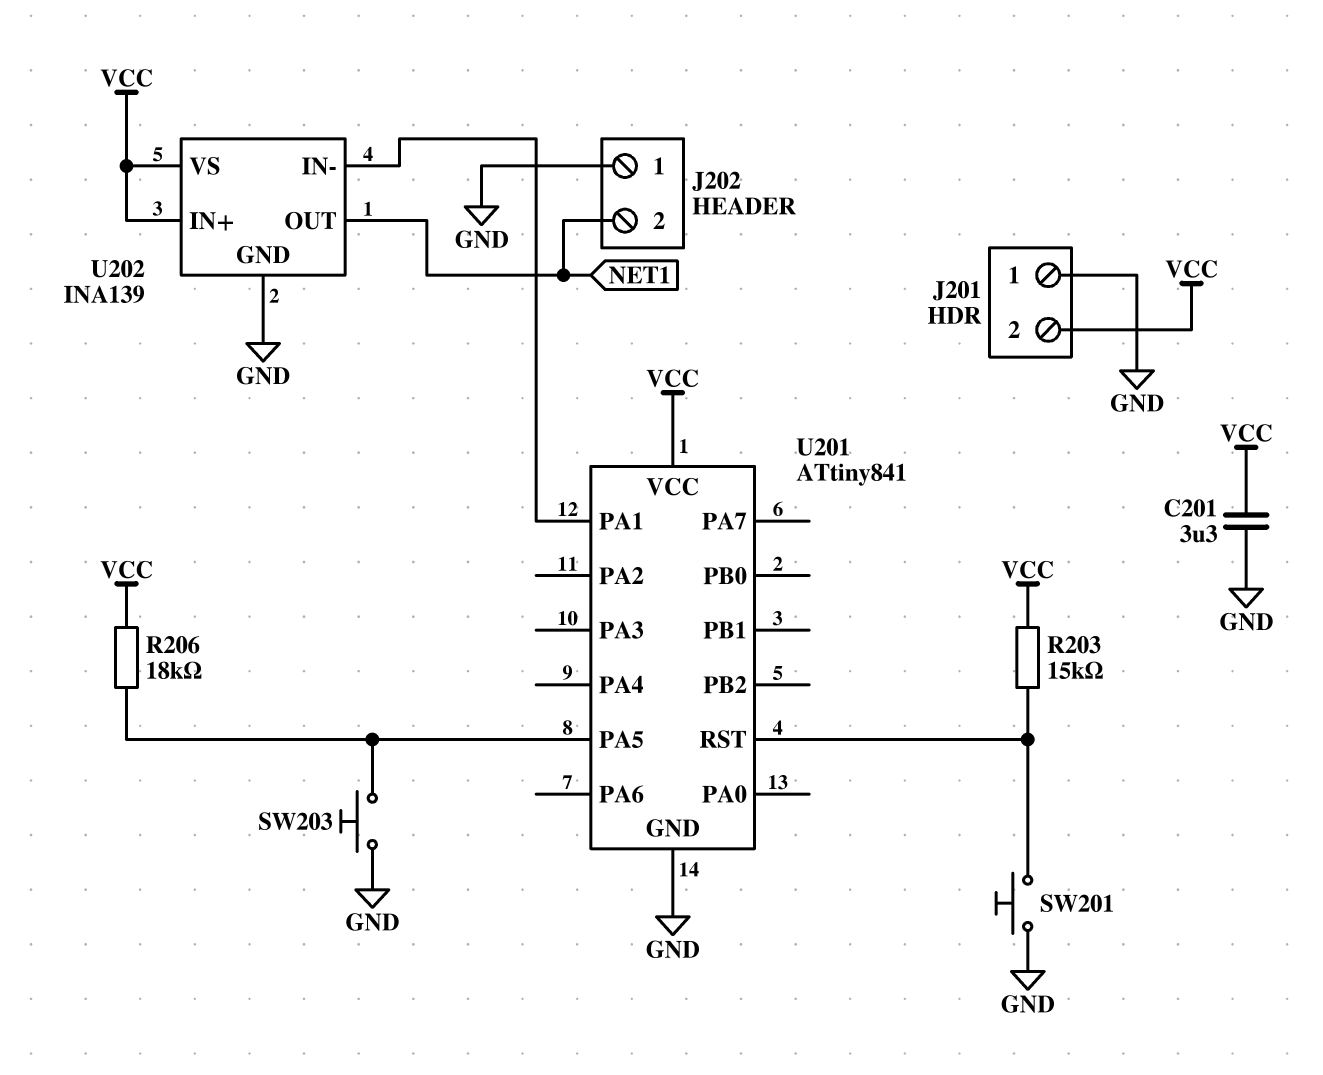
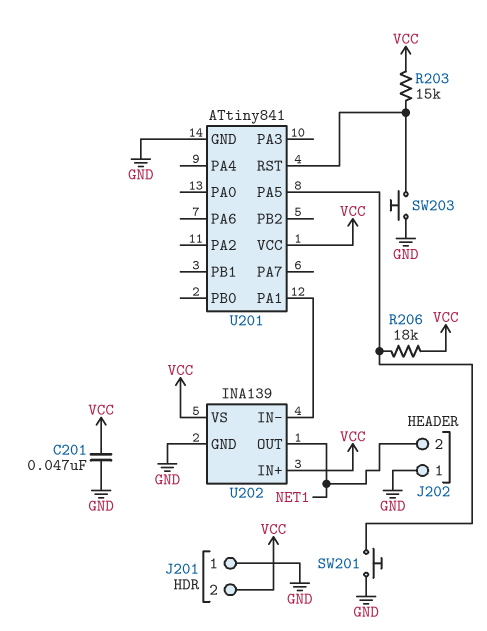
C201: 3.3uF (GND, VCC) -> 47nF (GND, VCC)
SW201: button (GND, U201/RST) -> button (GND, U201/PA5)
SW203: button (GND, U201/PA5) -> button (GND, U201/RST)

